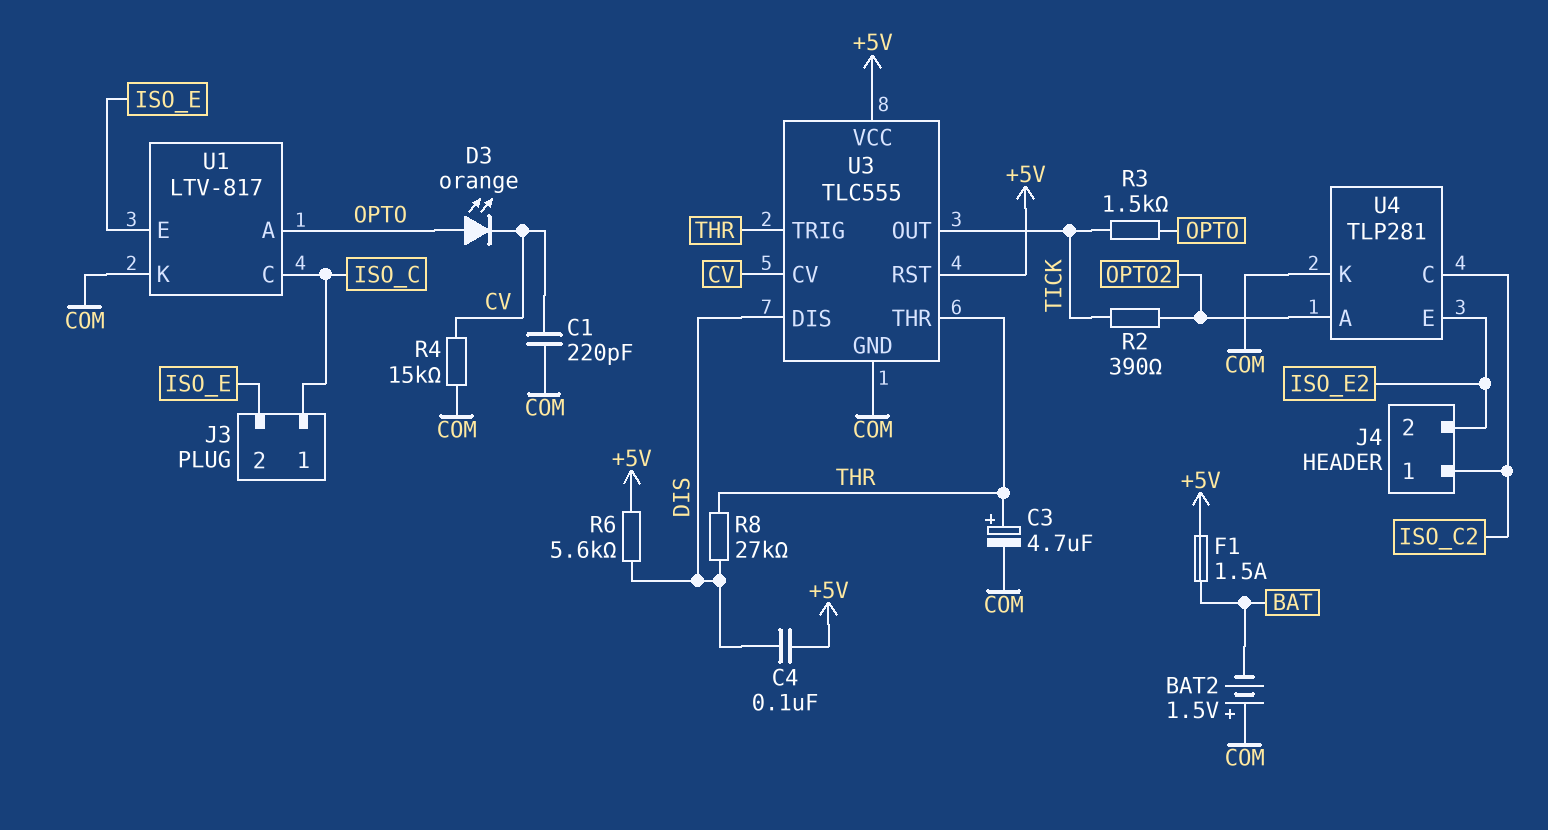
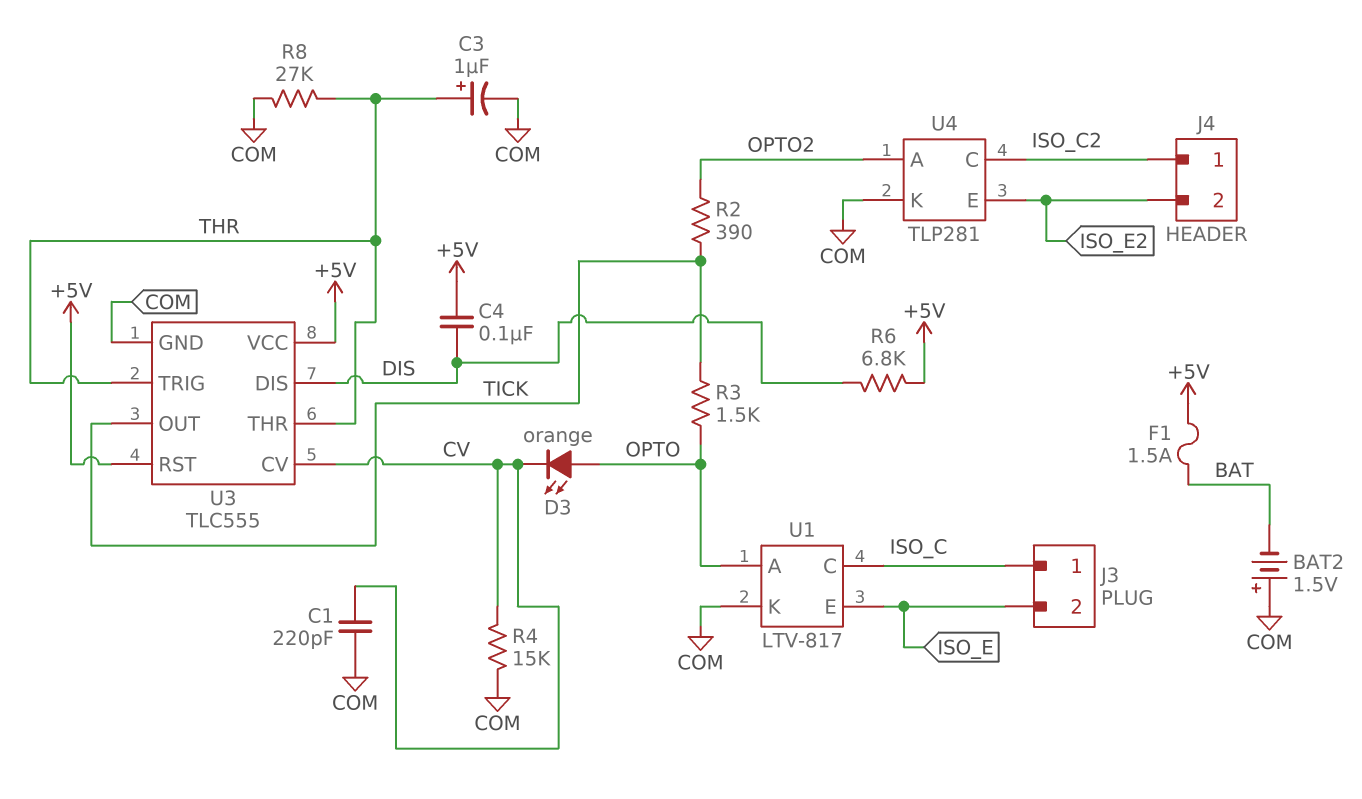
C3: 4.7uF (plus THR, minus COM) -> 1uF (plus THR, minus COM)
R6: 5.6k (+5V, DIS) -> 6.8k (+5V, DIS)
R8: 27k (DIS, THR) -> 27k (COM, THR)

